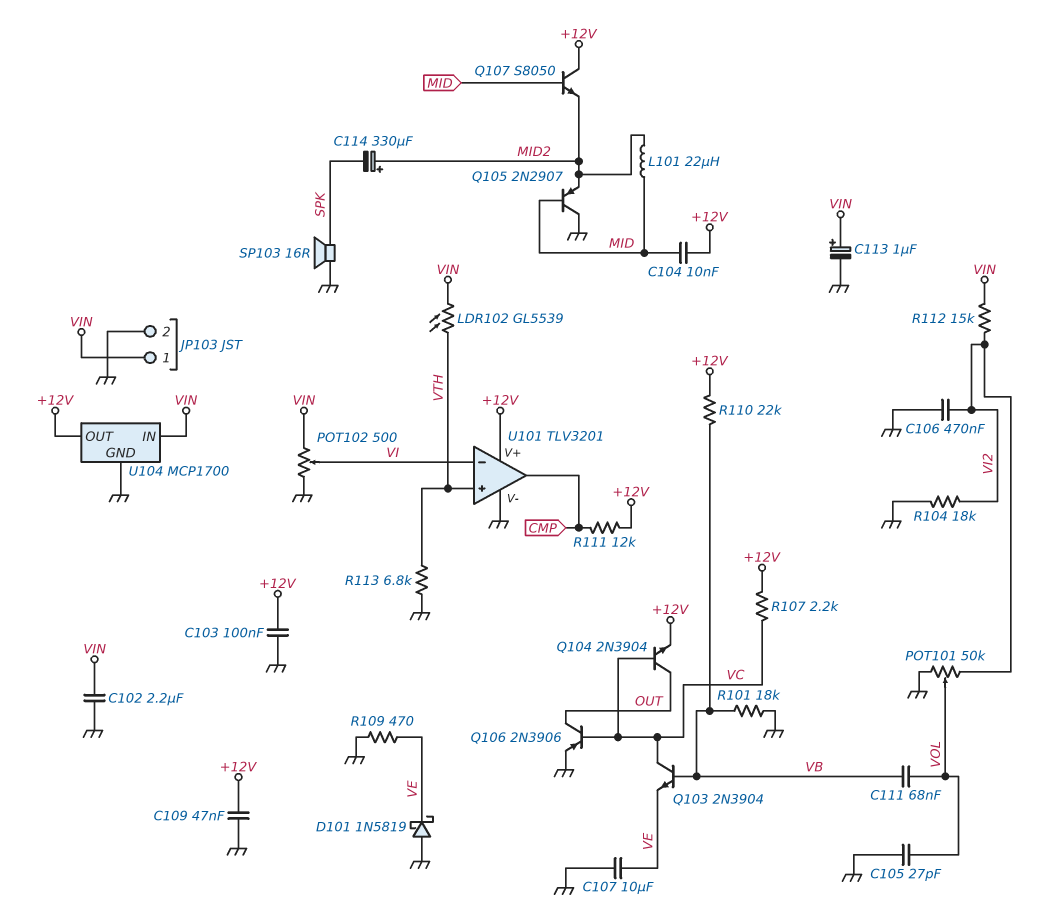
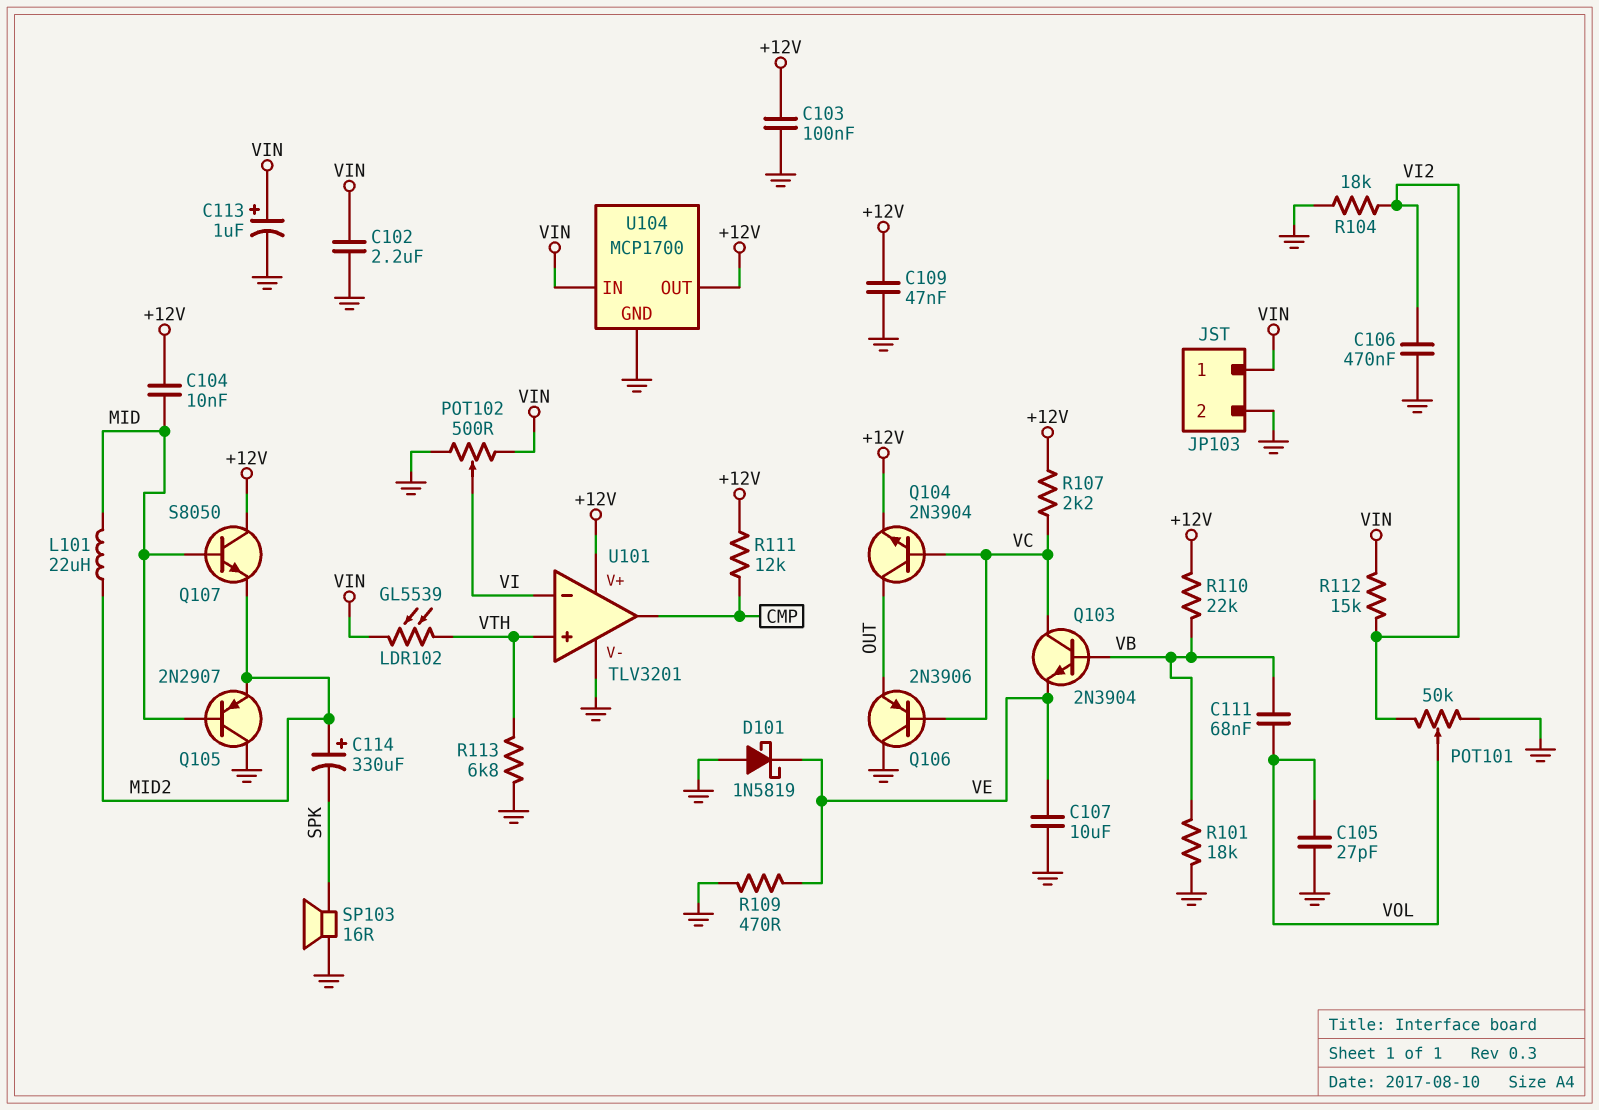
Q106: PNP 2N3906 (B VC, C OUT, E GND) -> PNP 2N3906 (B VC, C GND, E OUT)

